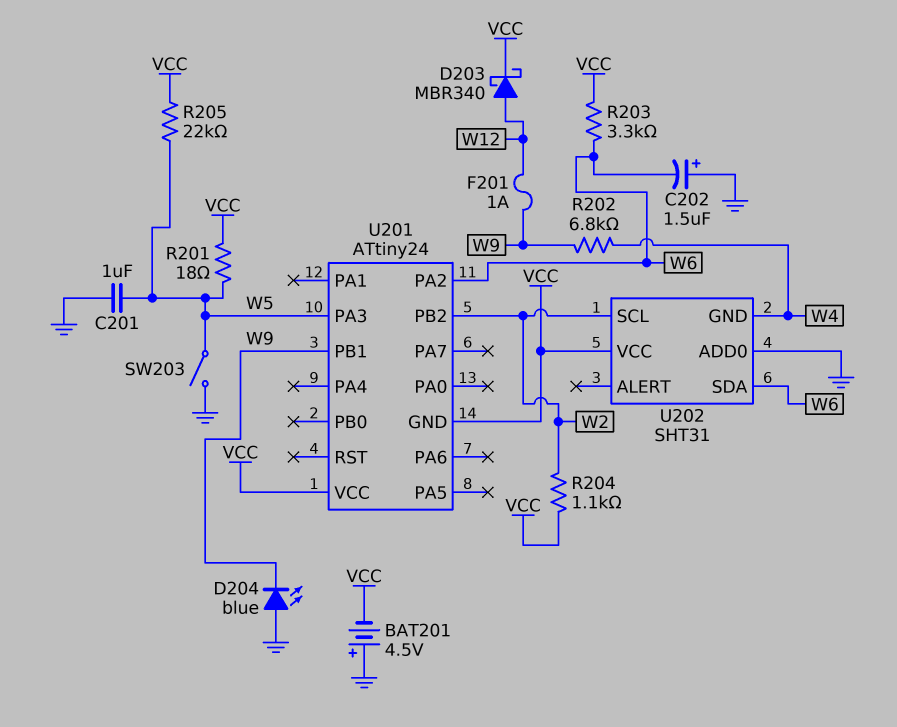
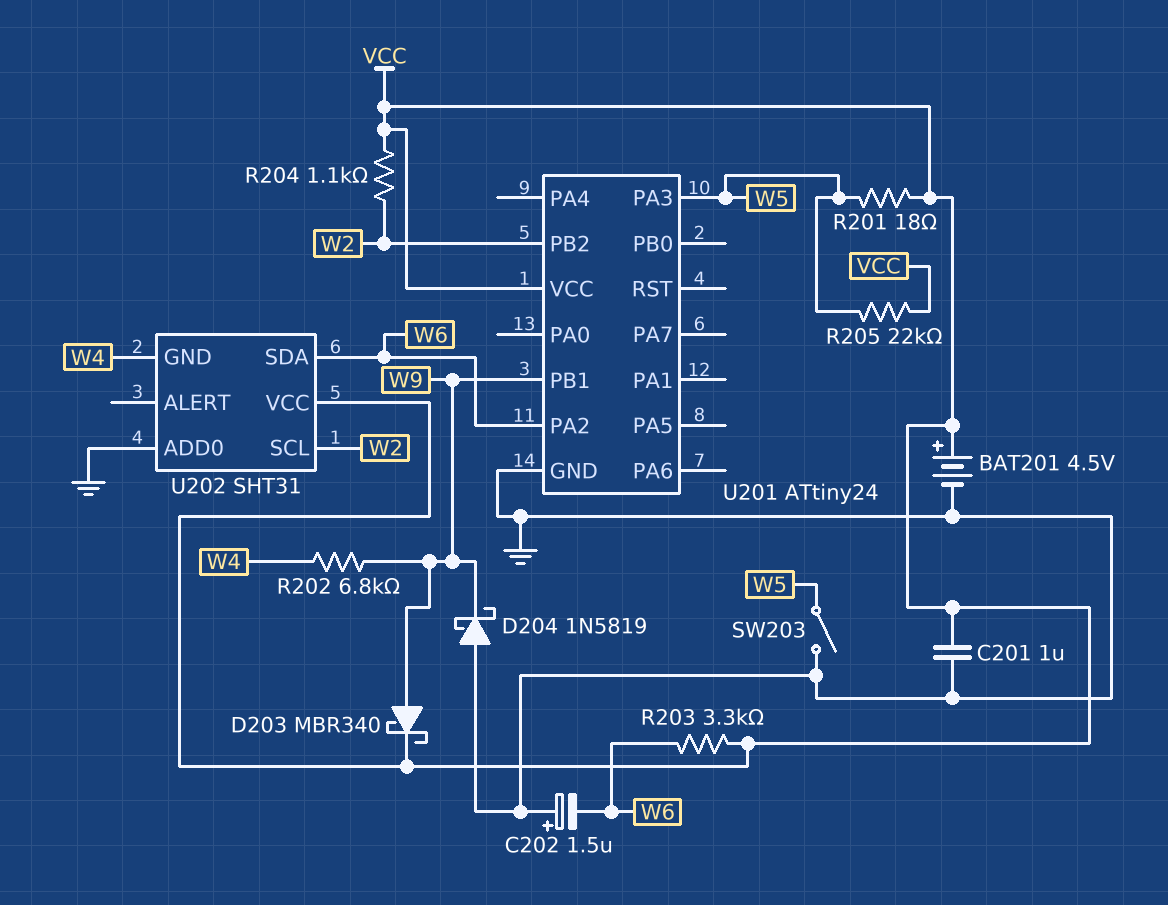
BAT201: 4.5V (plus GND, minus VCC) -> 4.5V (plus VCC, minus GND)
C201: 1uF (GND, W5) -> 1uF (GND, VCC)
D203: schottky MBR340 (A W12, K VCC) -> schottky MBR340 (A W9, K VCC)
D204: LED blue (A GND, K W9) -> schottky 1N5819 (A GND, K W9)
F201: 1A (W9, W12) -> none
U201 pin GND: VCC -> GND

